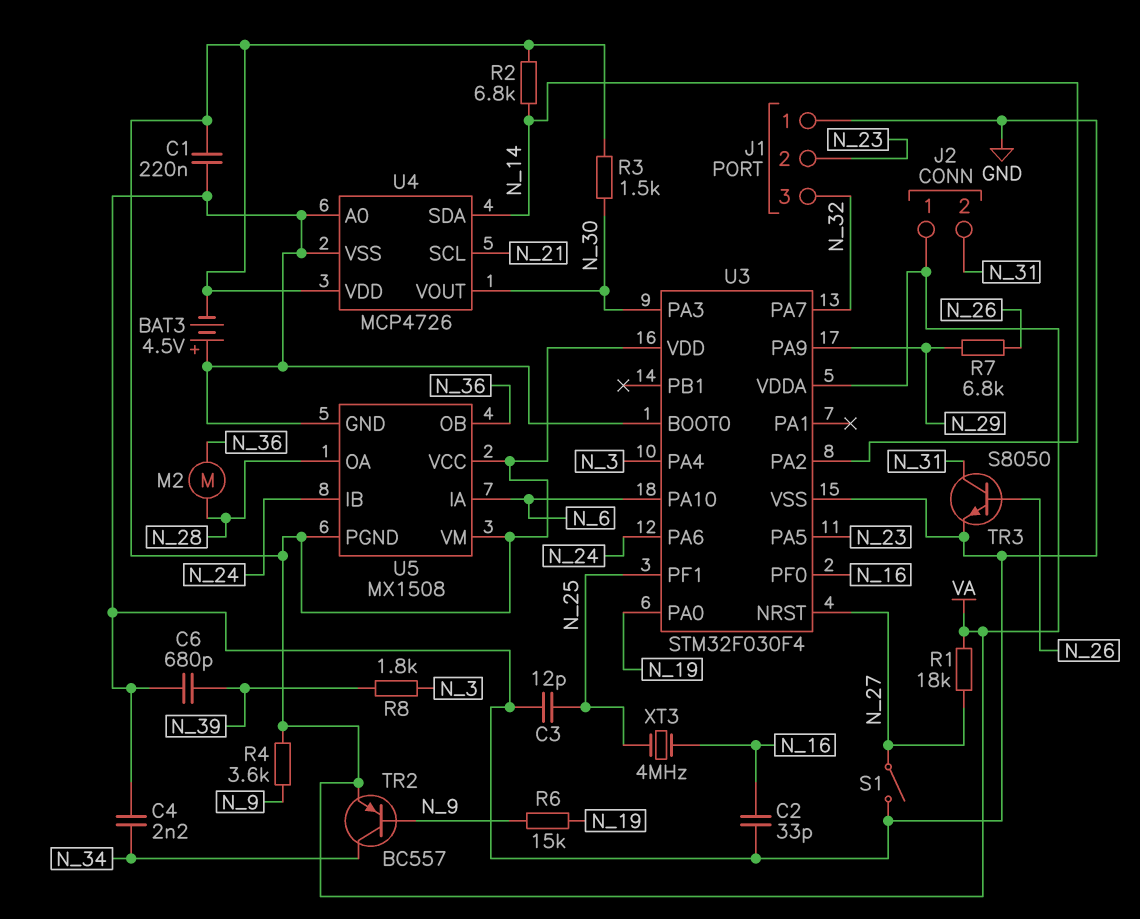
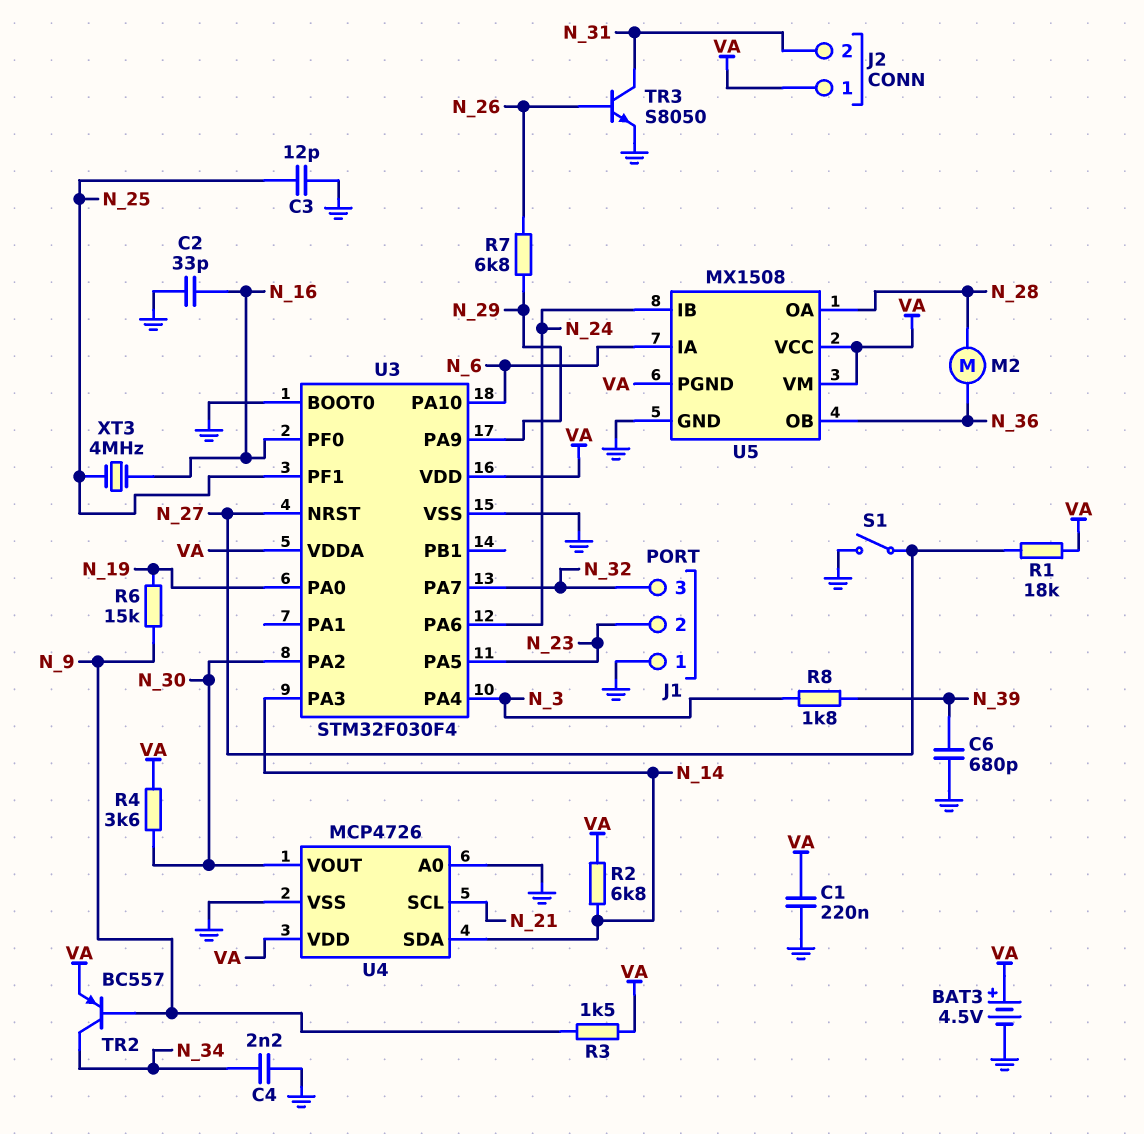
BAT3: 4.5V (plus GND, minus VA) -> 4.5V (plus VA, minus GND)
R3: 1.5k (N_30, VA) -> 1.5k (N_9, VA)
R4: 3.6k (N_9, VA) -> 3.6k (N_30, VA)
U3 pin PA2: N_14 -> N_30
U3 pin PA3: N_30 -> N_14

